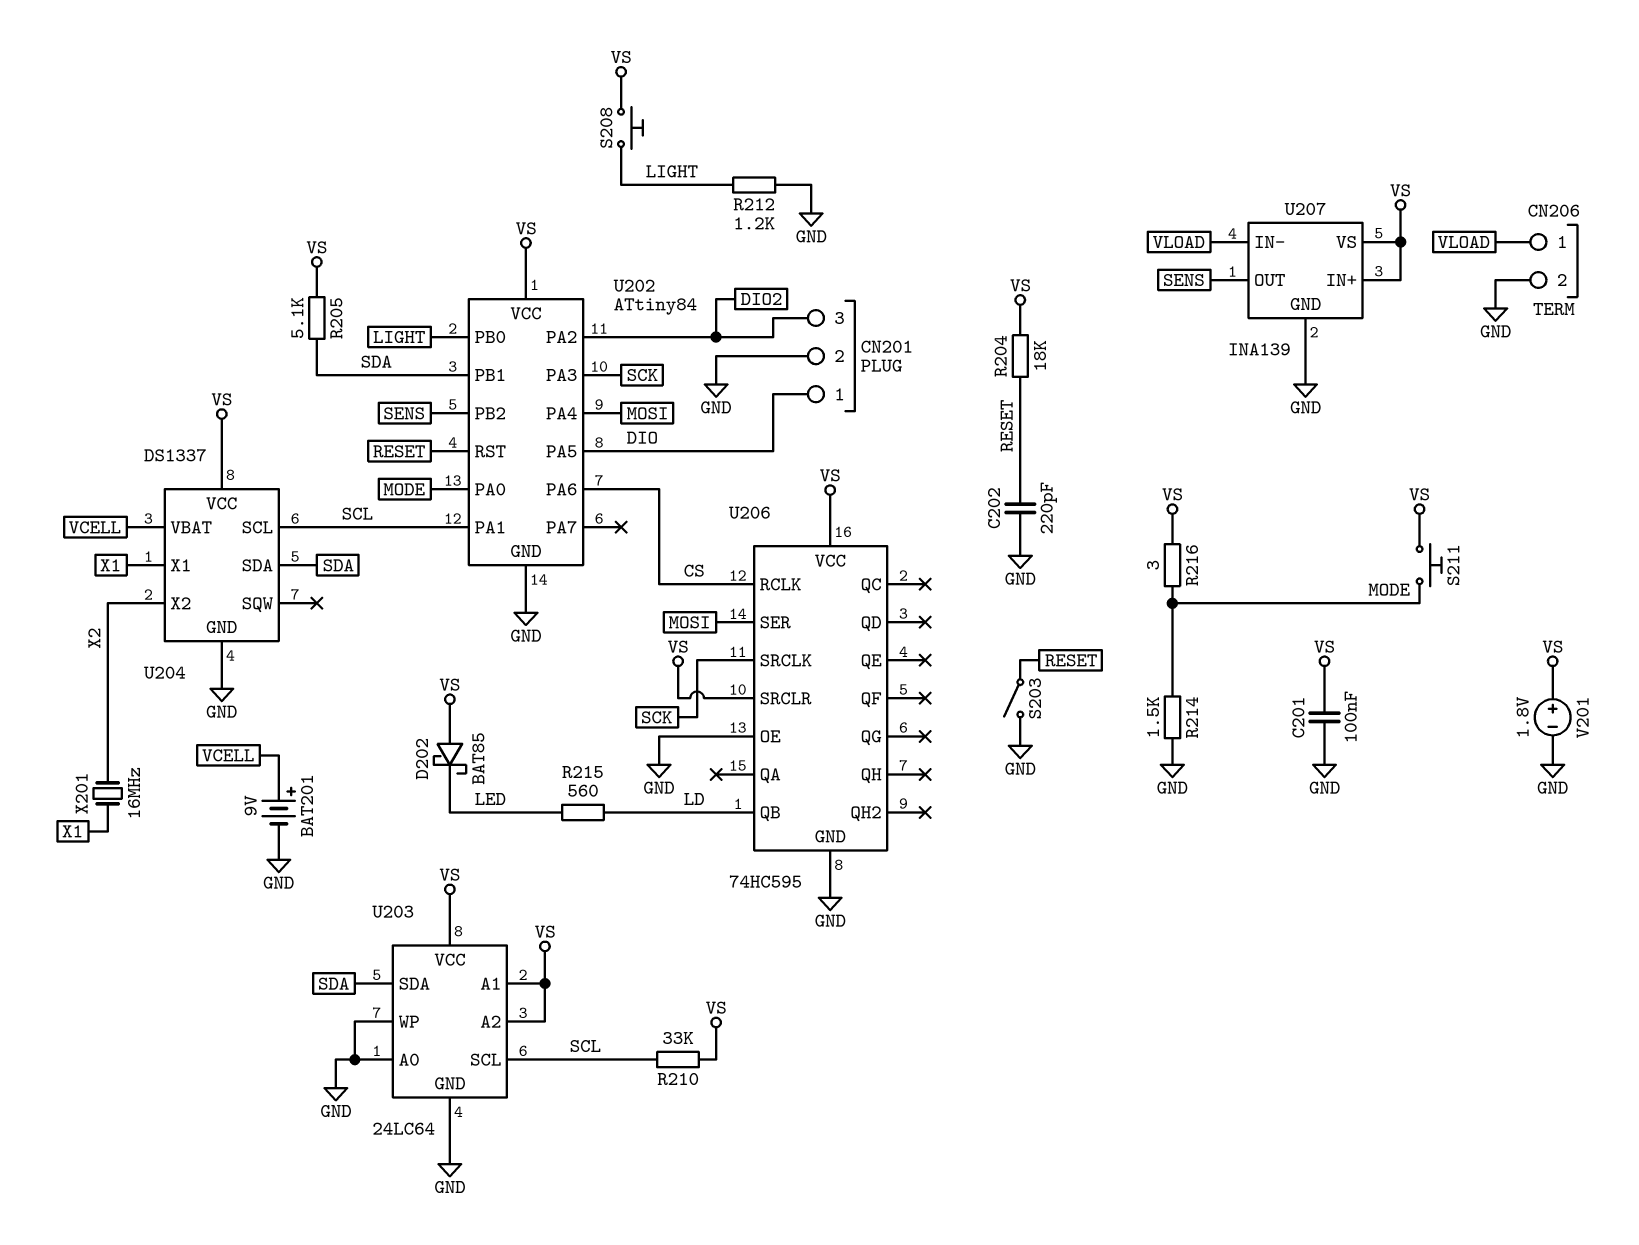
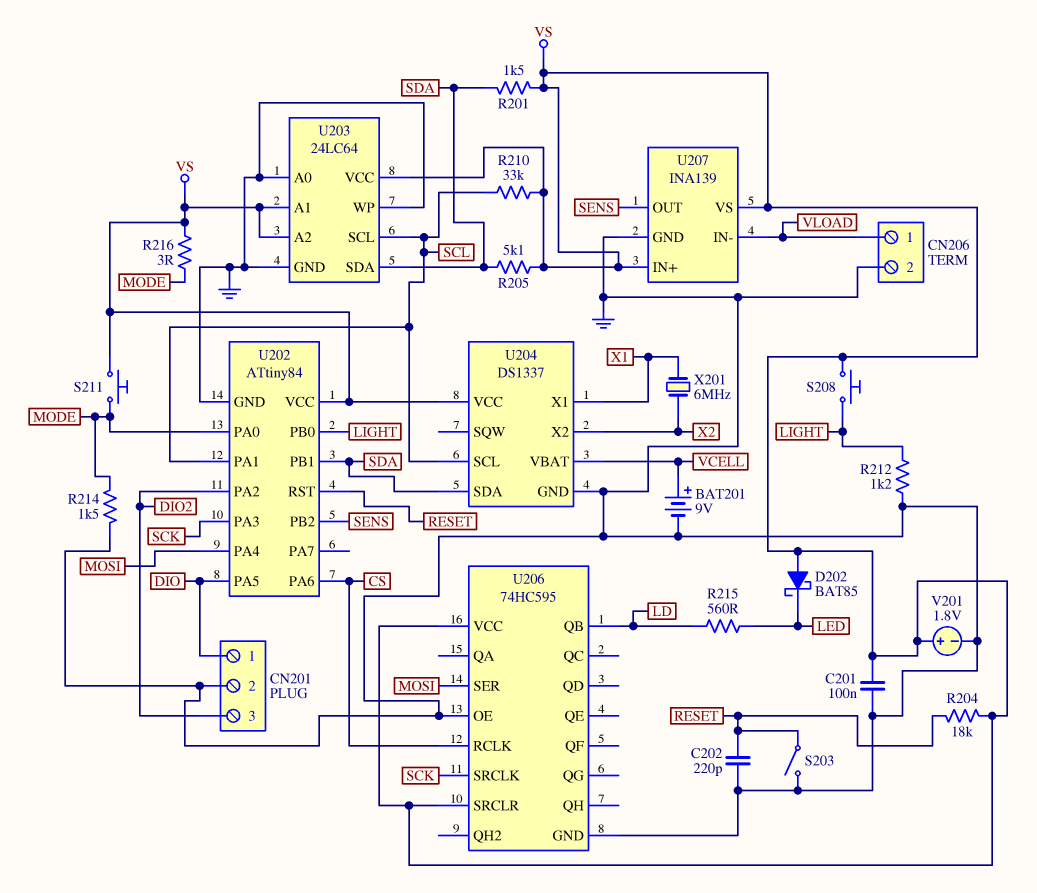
R201: none -> 1.5k (SDA, VS)
X201: 16MHz (X1, X2) -> 6MHz (X1, X2)

